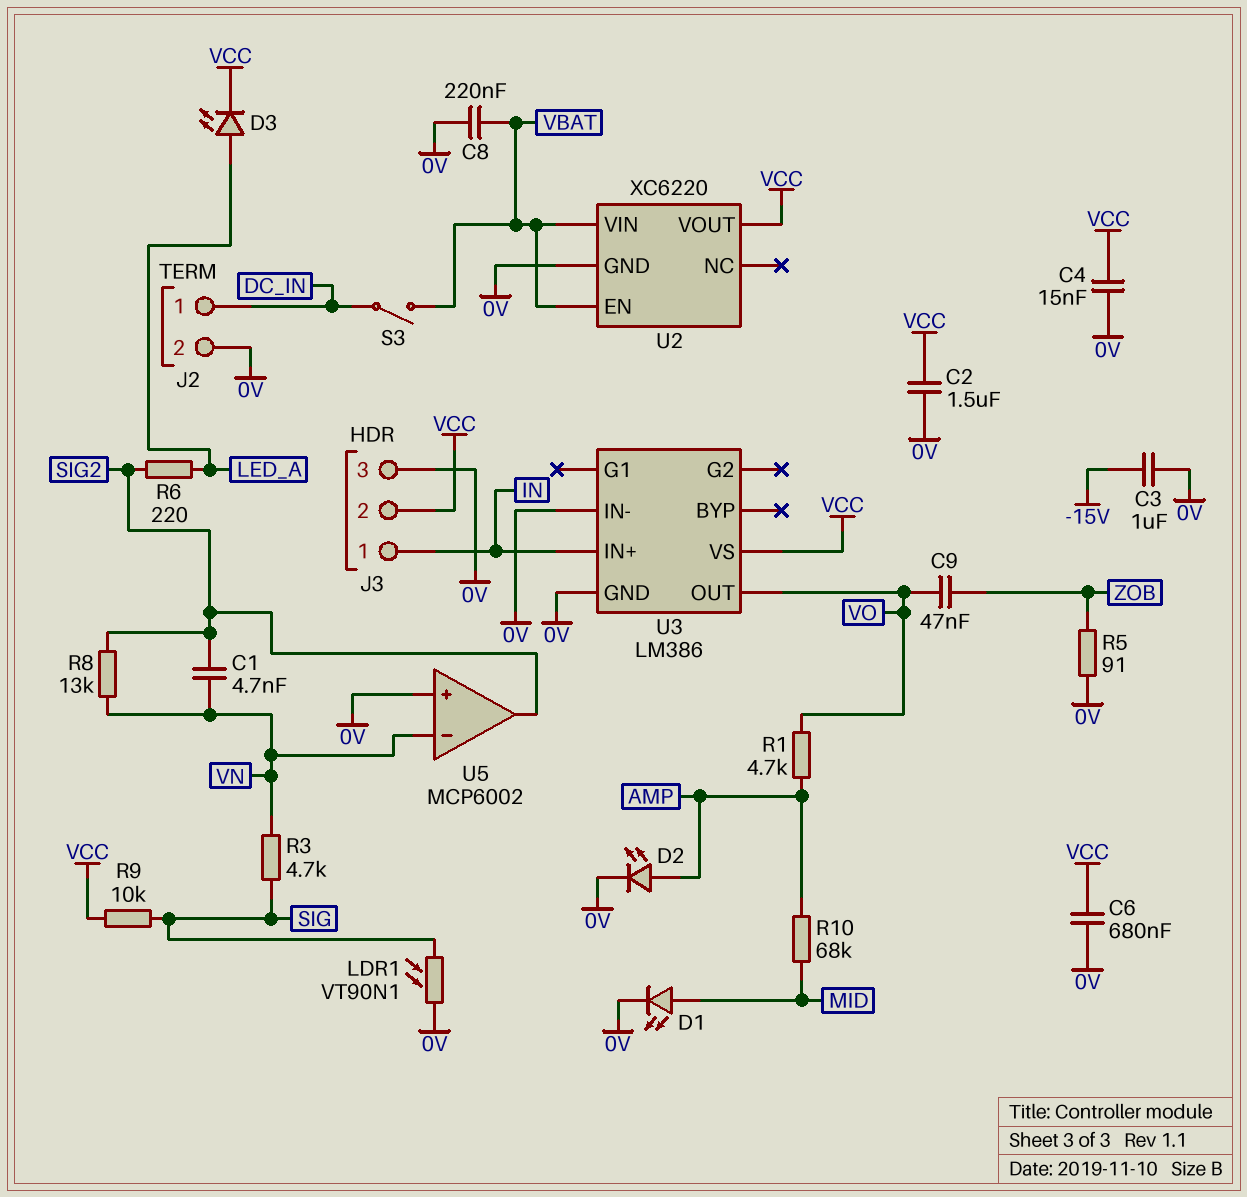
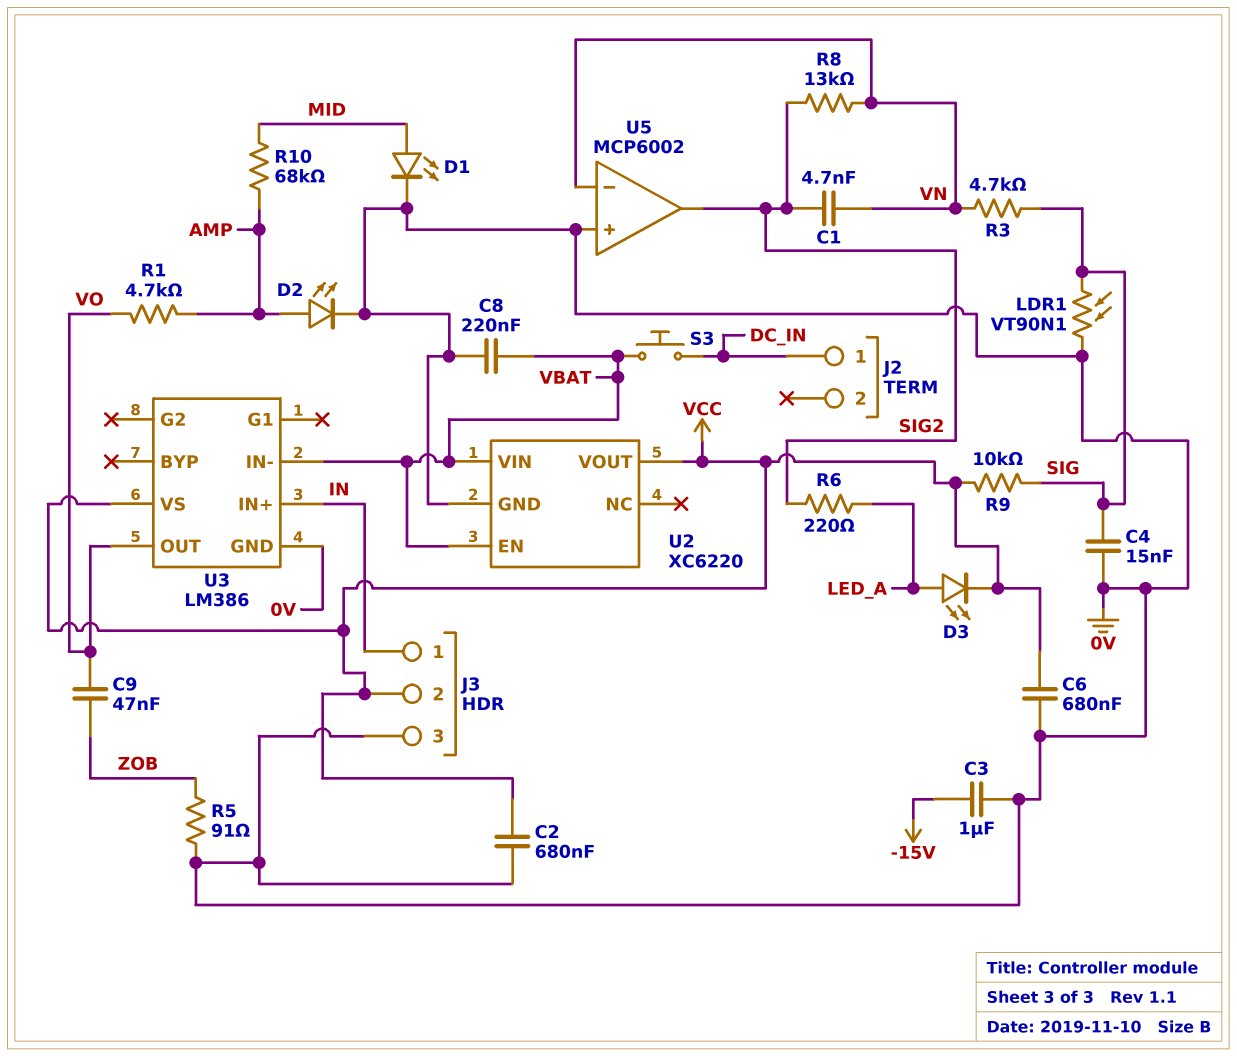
C2: 1.5uF (0V, VCC) -> 680nF (0V, VCC)
C4: 15nF (0V, VCC) -> 15nF (0V, SIG)
J2 pin 2: 0V -> none
S3: switch (DC_IN, VBAT) -> button (DC_IN, VBAT)
U3 pin IN-: 0V -> VBAT

